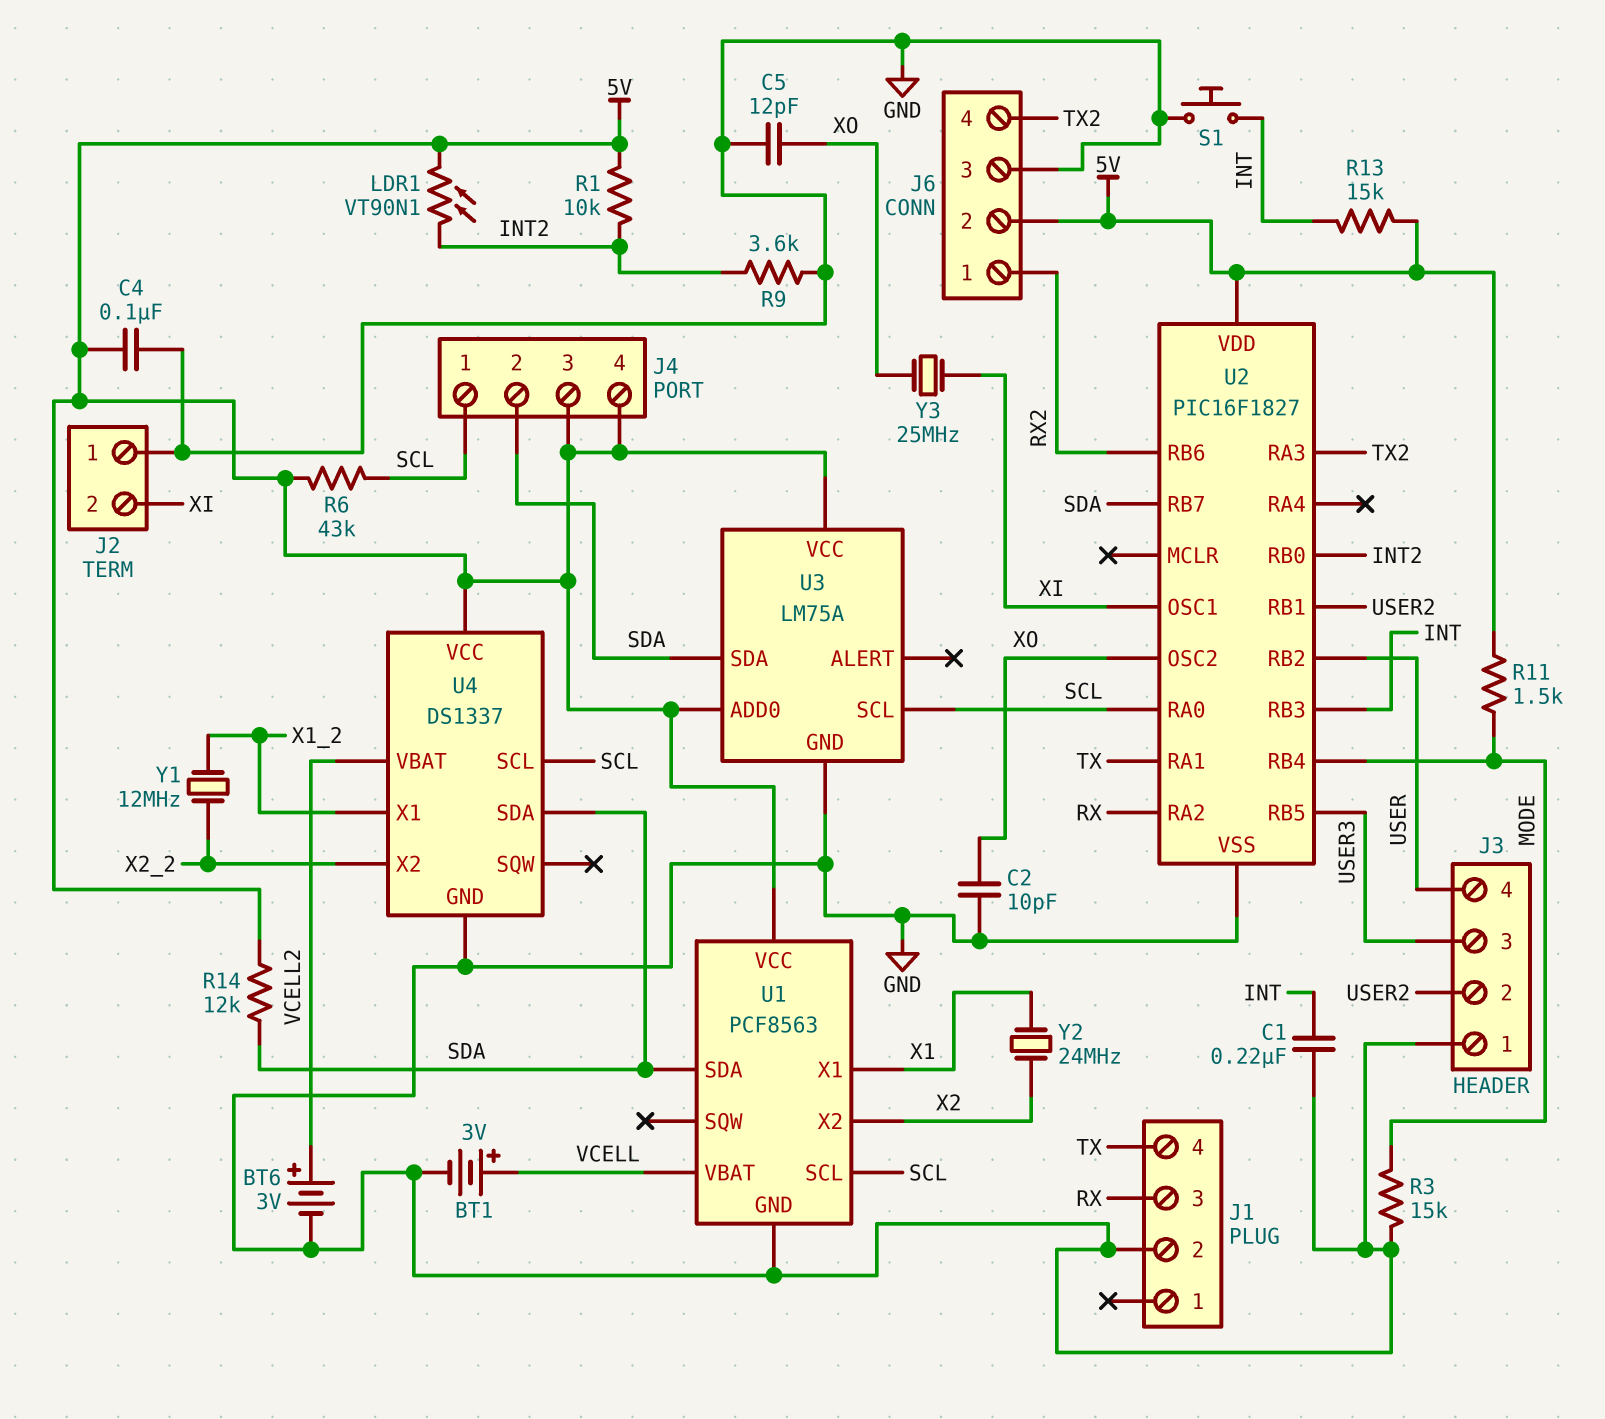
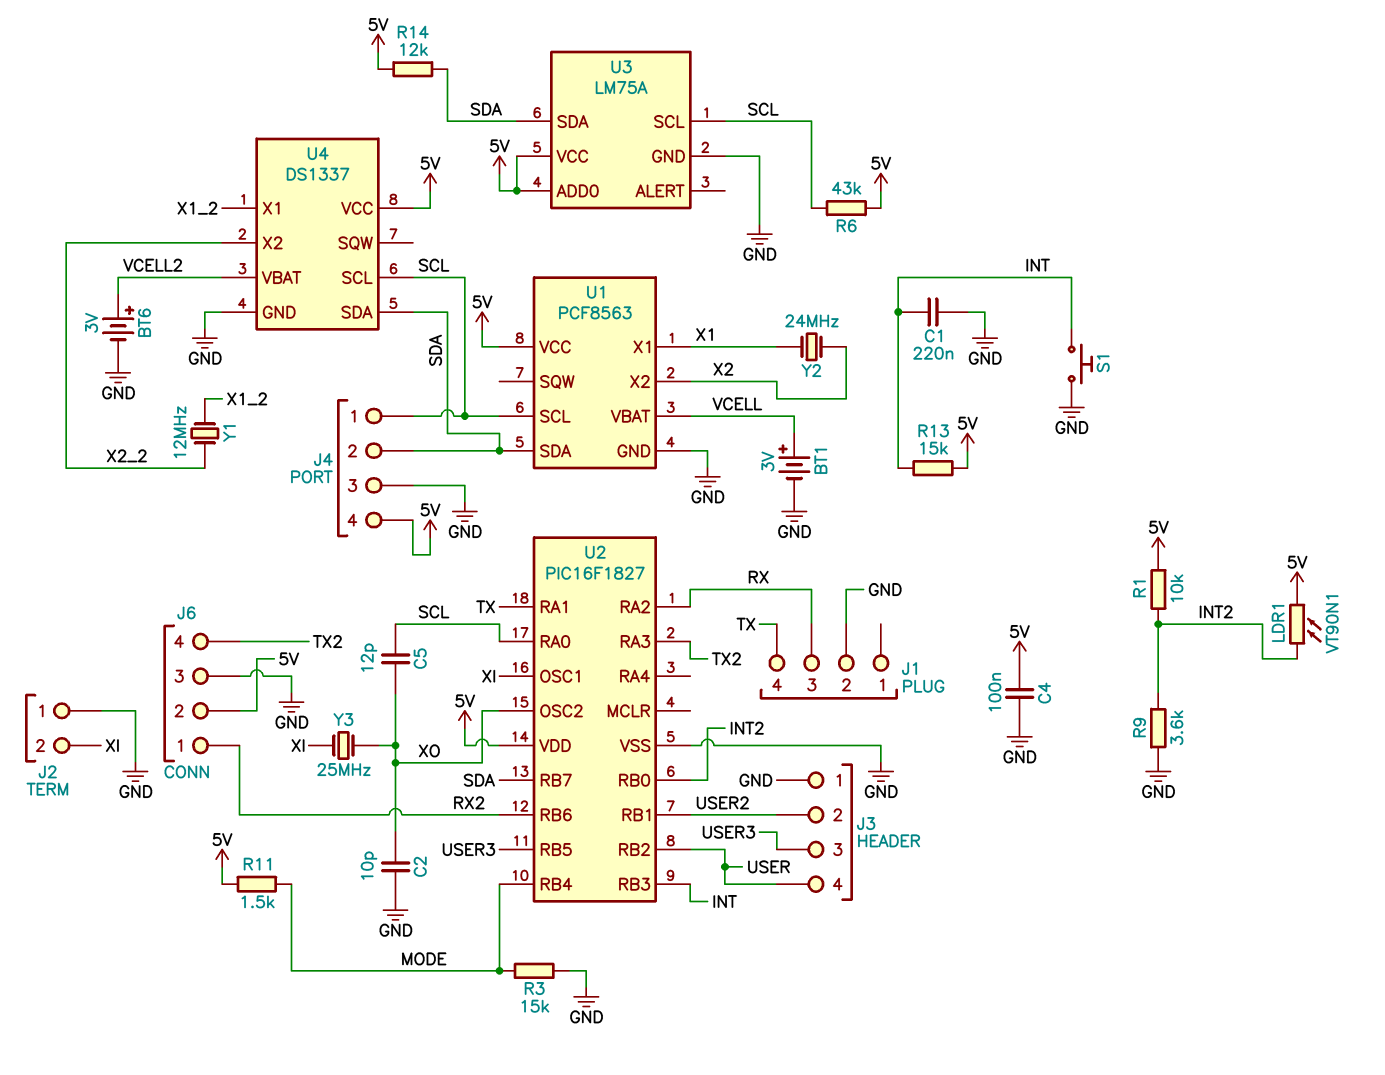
C5: 12pF (GND, XO) -> 12pF (SCL, XO)
J4 pin 3: 5V -> GND

